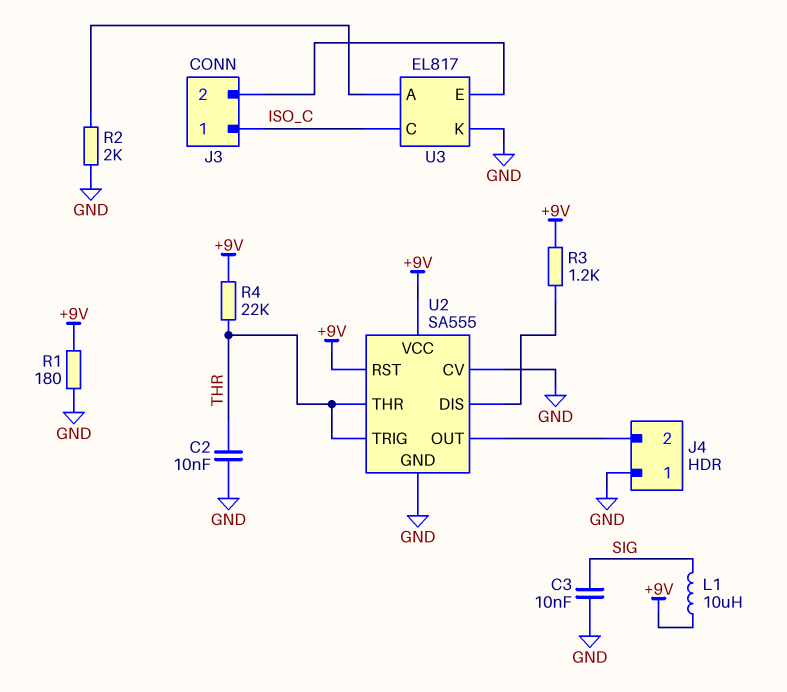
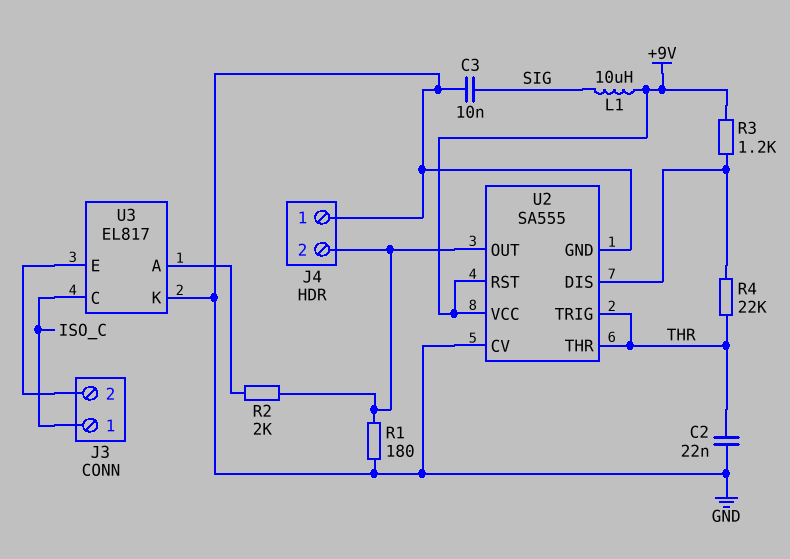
C2: 10nF (GND, THR) -> 22nF (GND, THR)
R1: 180 (+9V, GND) -> 180 (GND, J4/2)
R2: 2k (GND, U3/A) -> 2k (J4/2, U3/A)
R4: 22k (+9V, THR) -> 22k (THR, U2/DIS)

